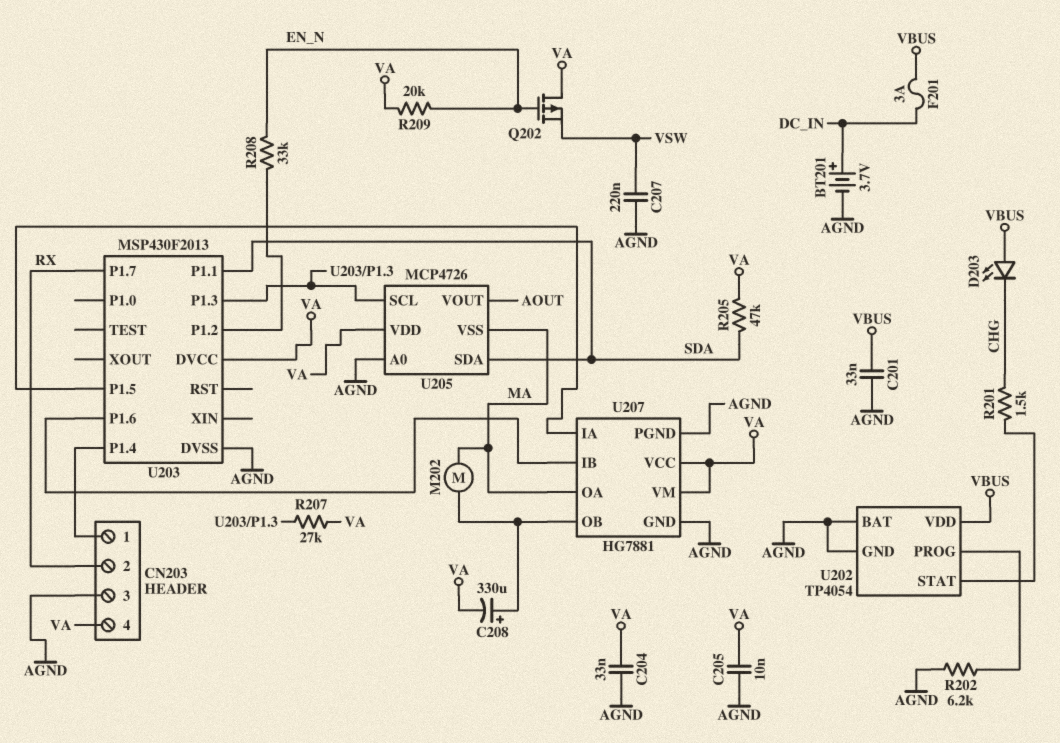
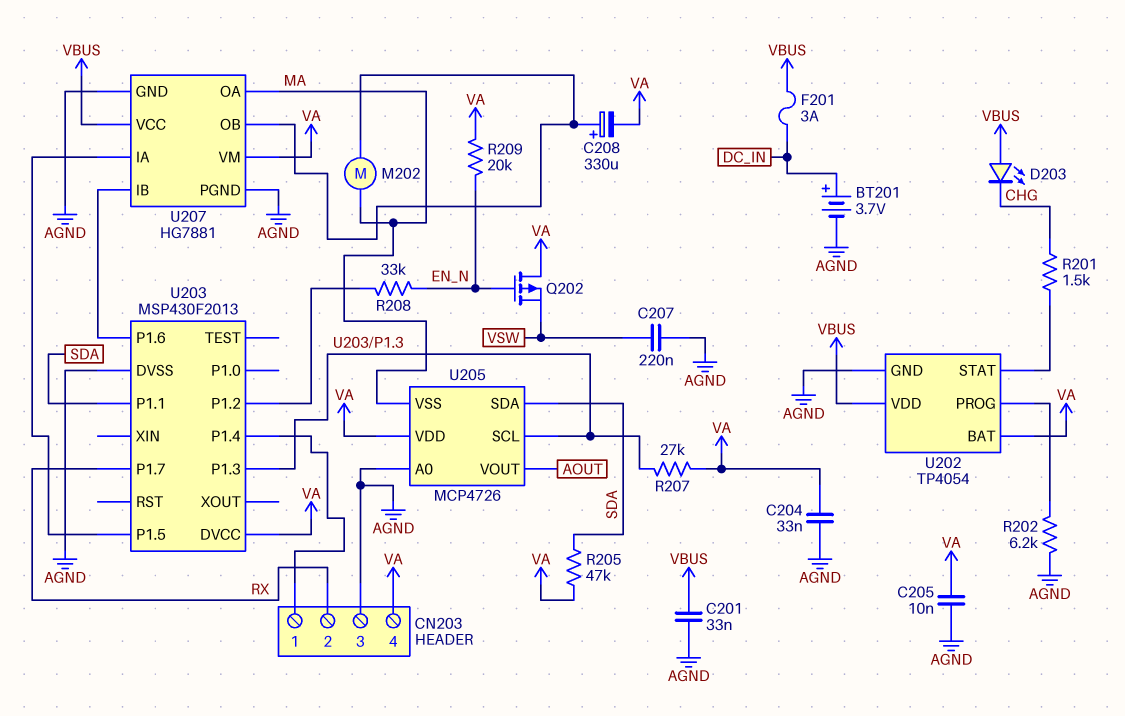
U202 pin BAT: AGND -> VA
U207 pin VCC: VA -> VBUS

